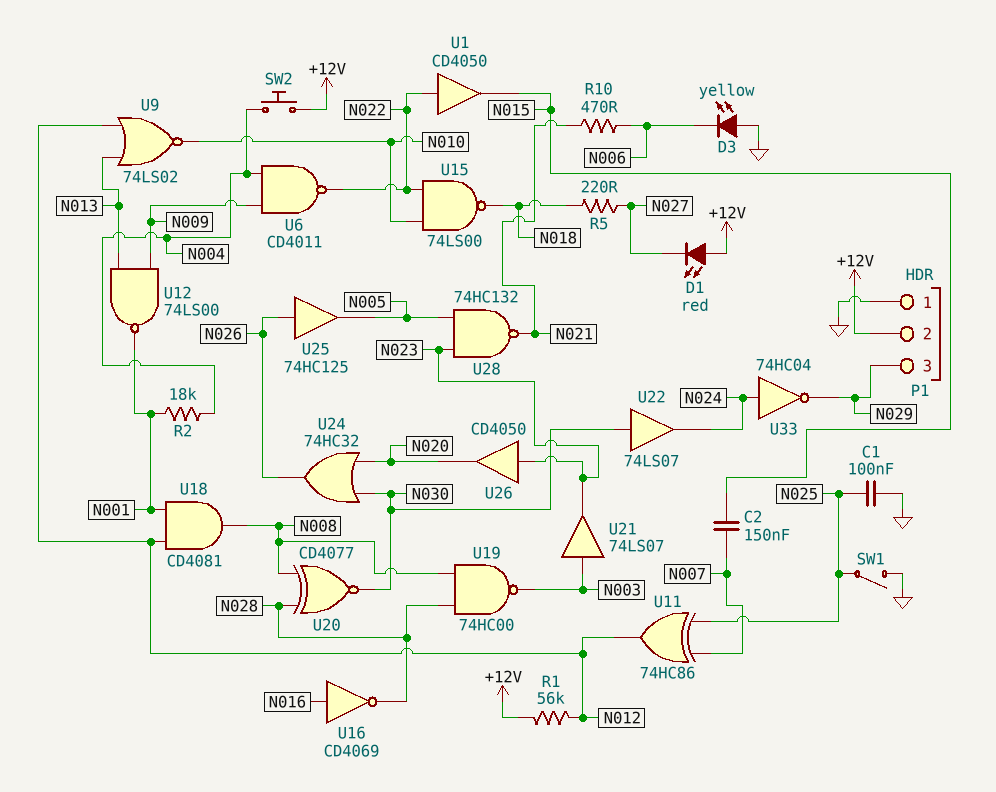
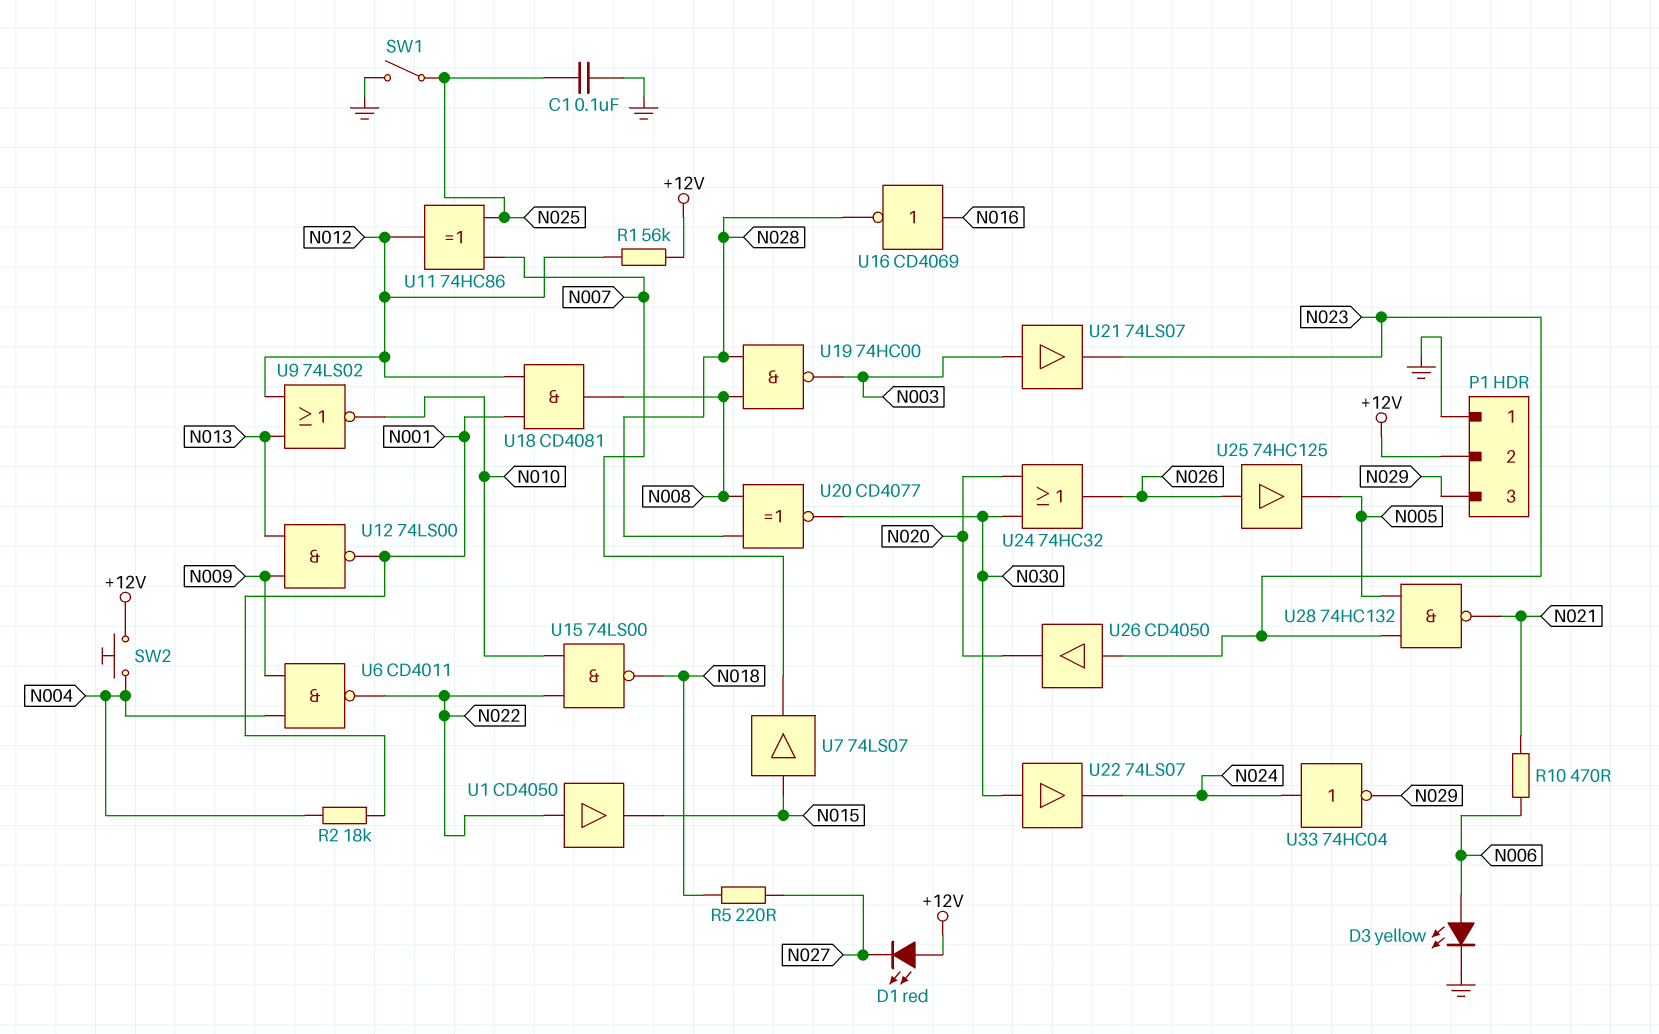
C2: 150nF (N007, N015) -> none
D3: LED yellow (A GND, K N006) -> LED yellow (A N006, K GND)
U7: none -> buffer 74LS07 (in N015, out N007)

